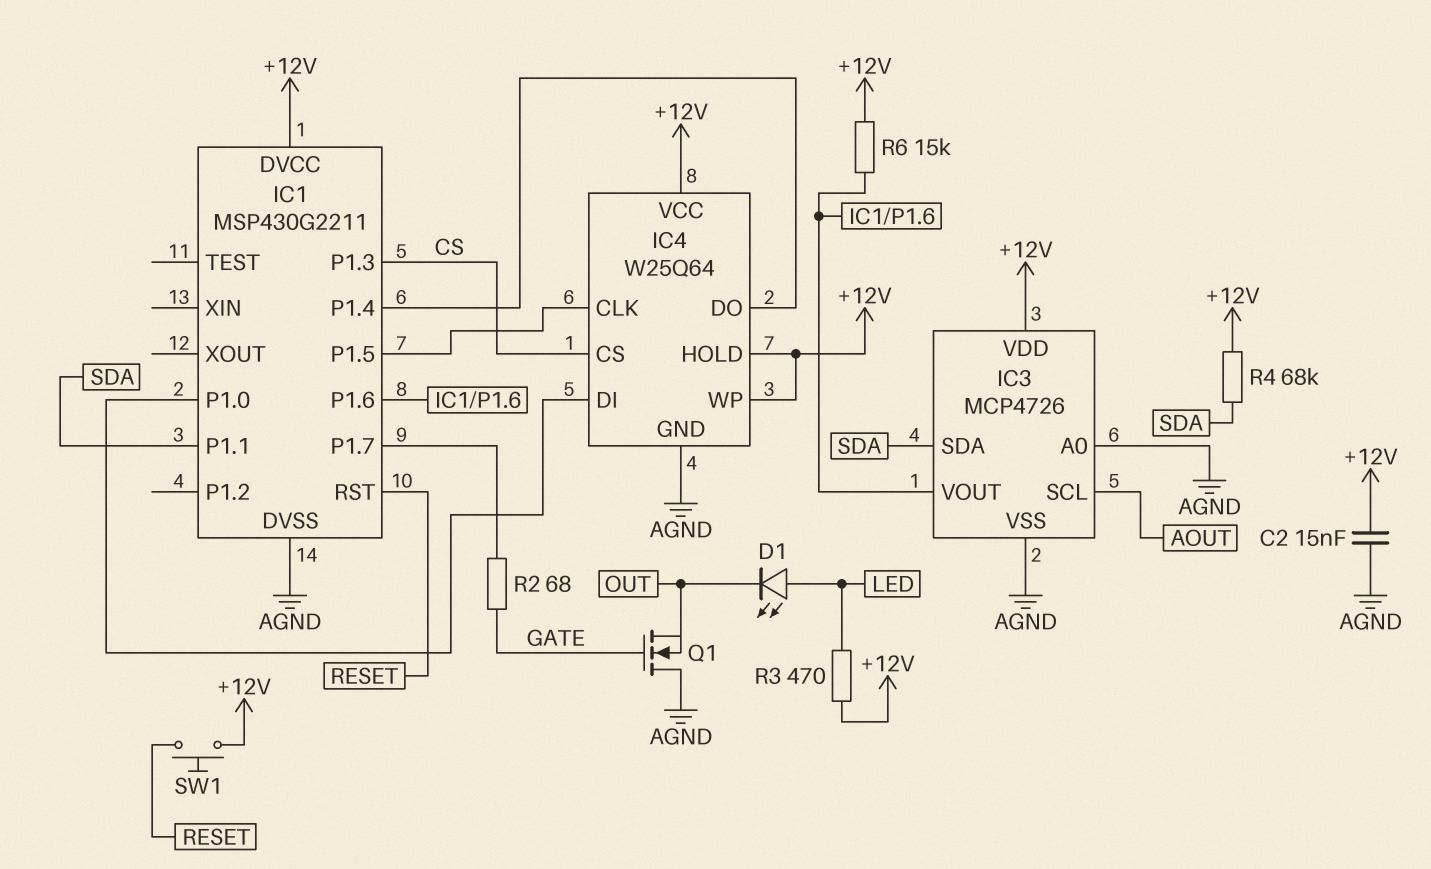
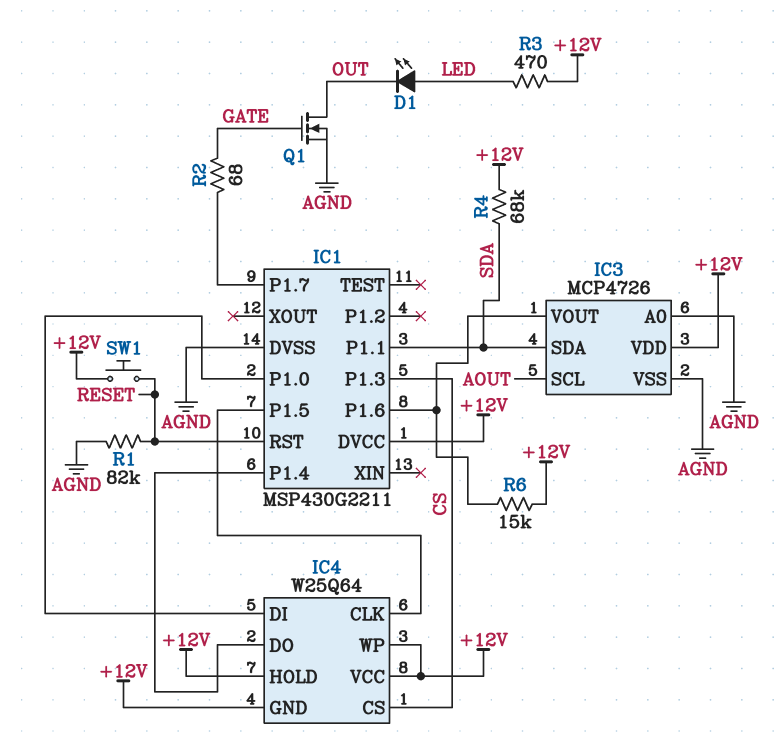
C2: 15nF (+12V, AGND) -> none
IC4 pin GND: AGND -> +12V
Q1: NMOS (G GATE, D AGND, S OUT) -> NMOS (G GATE, D OUT, S AGND)
R1: none -> 82k (AGND, RESET)

